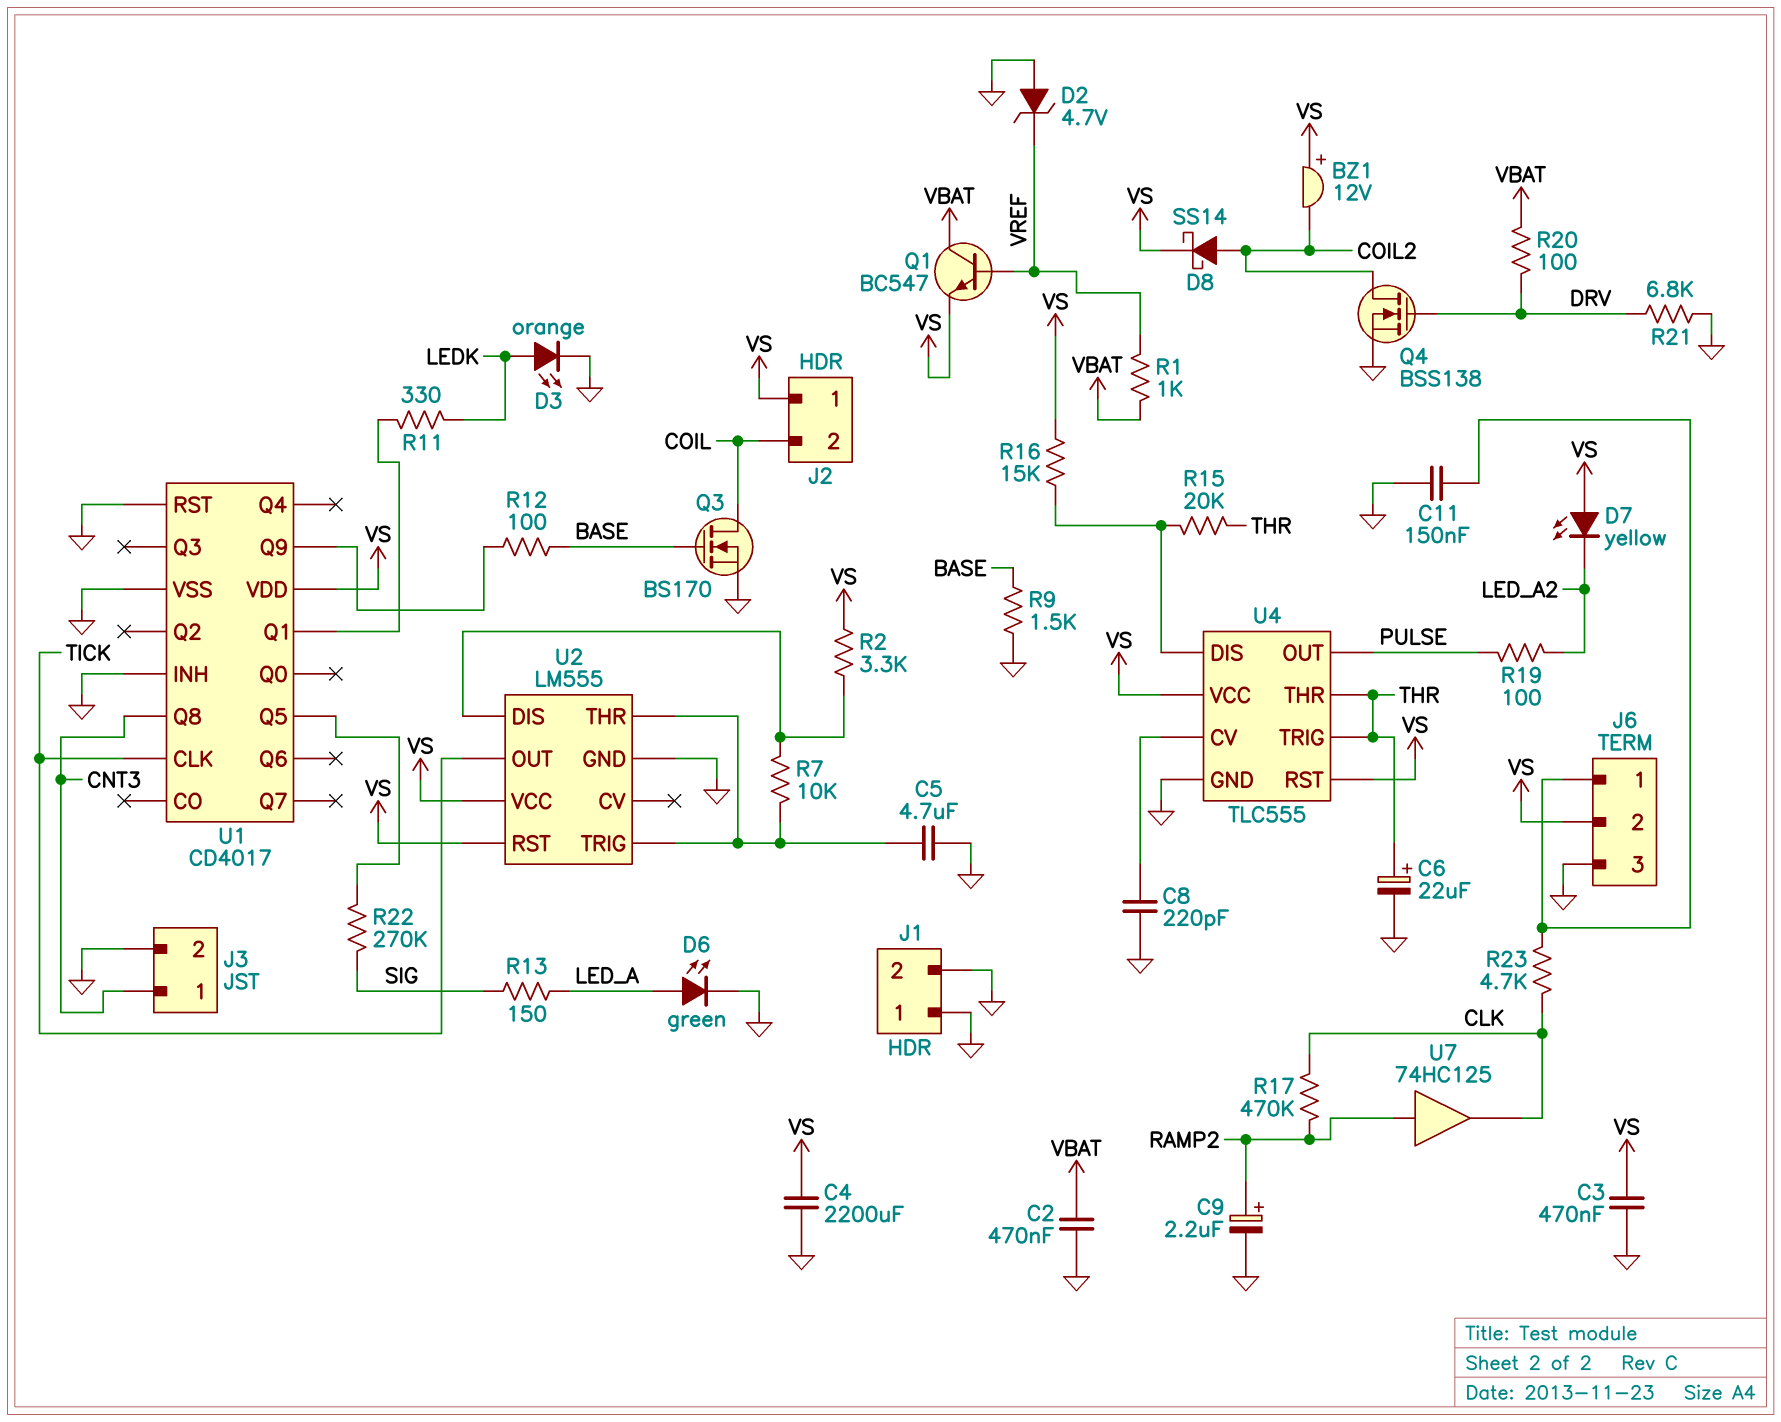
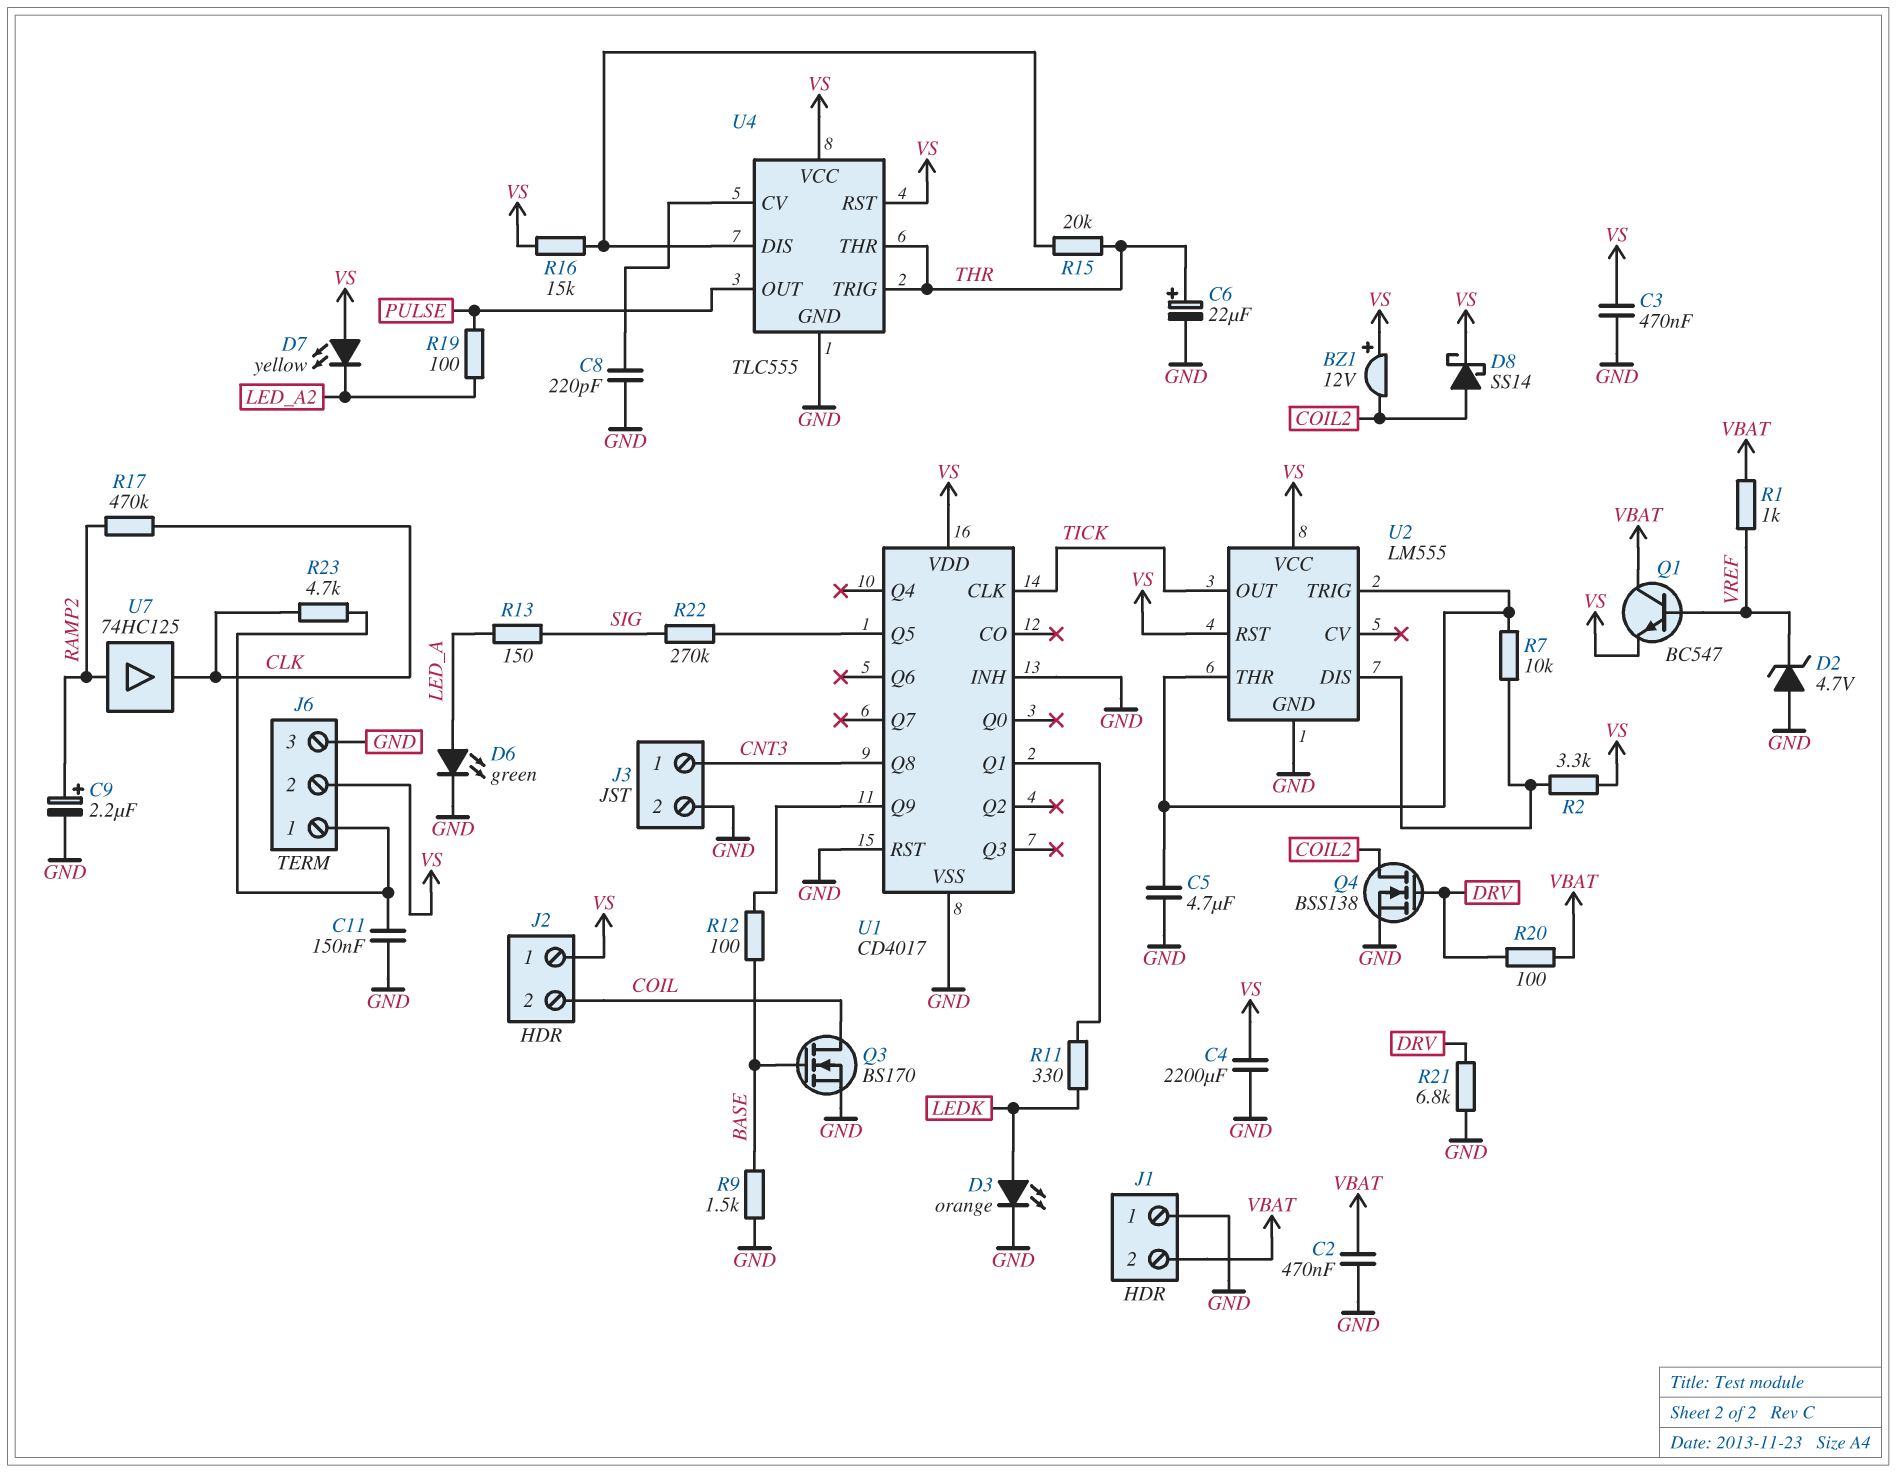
J1 pin 2: GND -> VBAT

